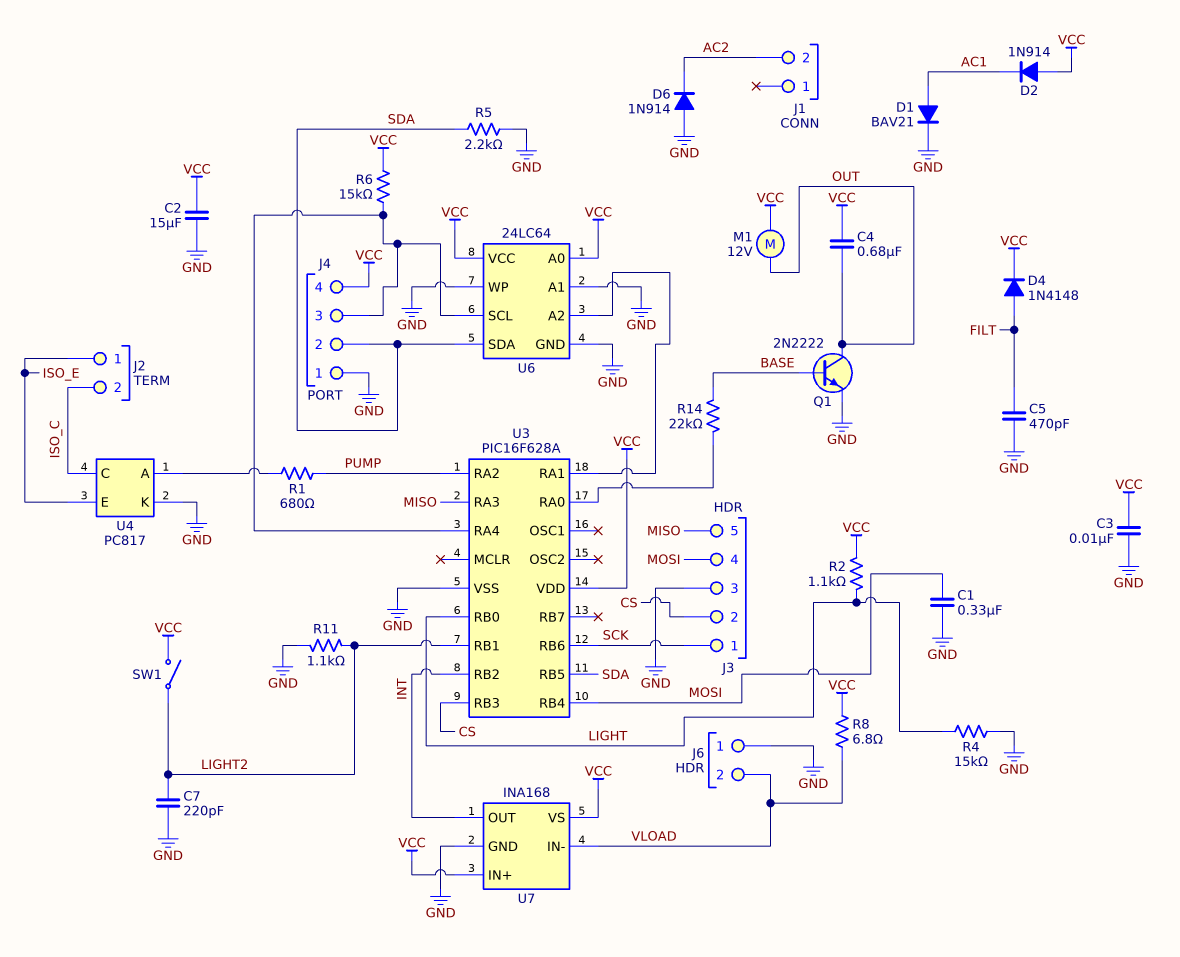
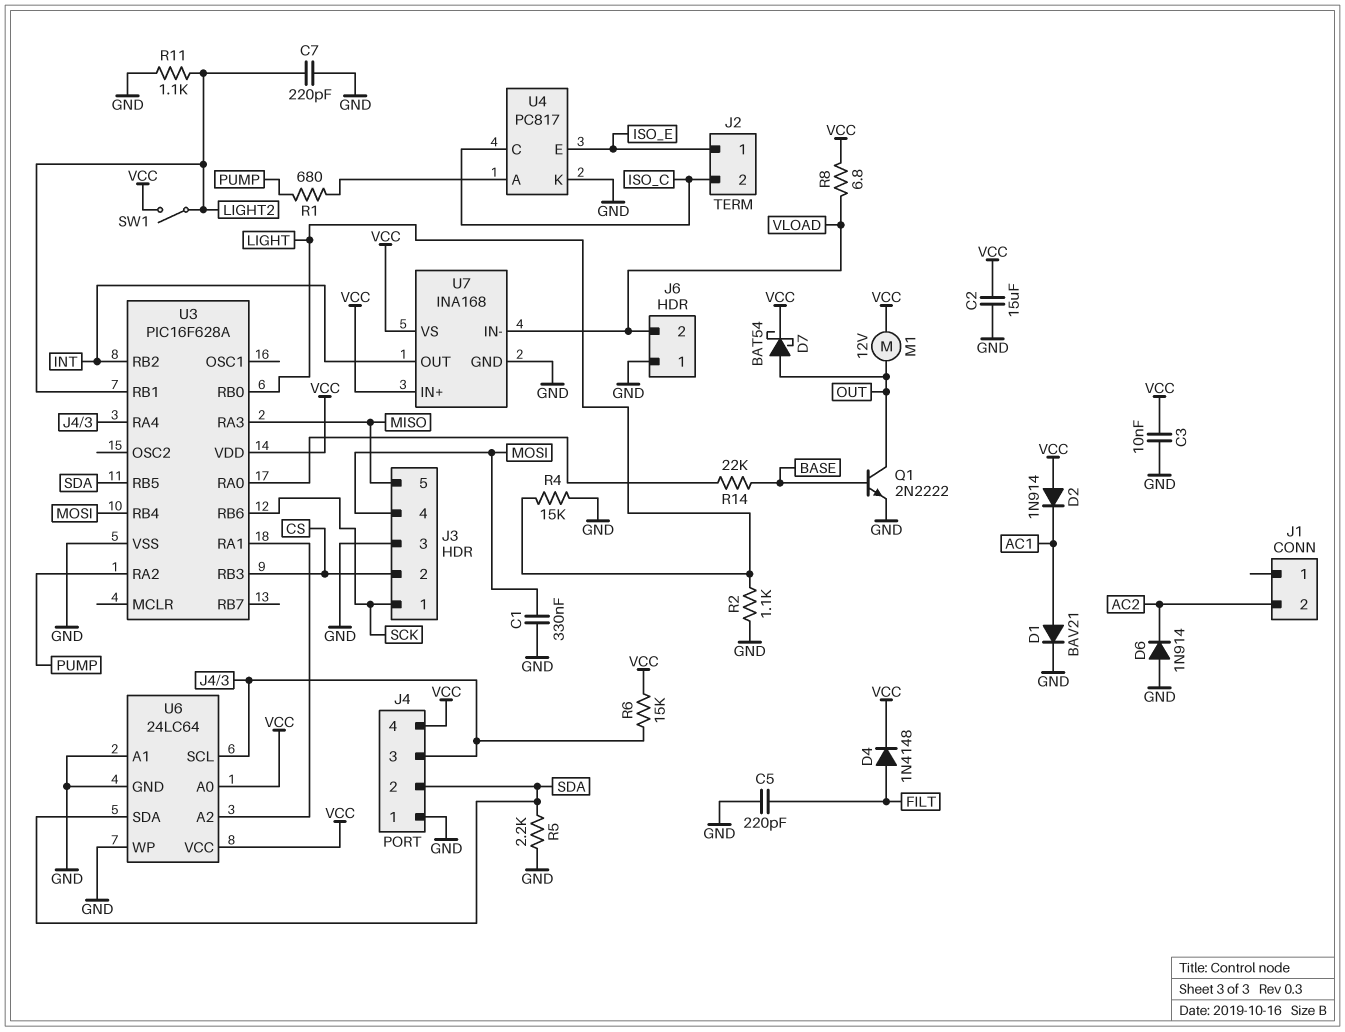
C4: 680nF (OUT, VCC) -> none
C5: 470pF (FILT, GND) -> 220pF (FILT, GND)
D7: none -> schottky BAT54 (A OUT, K VCC)
R2: 1.1k (LIGHT, VCC) -> 1.1k (GND, LIGHT)

